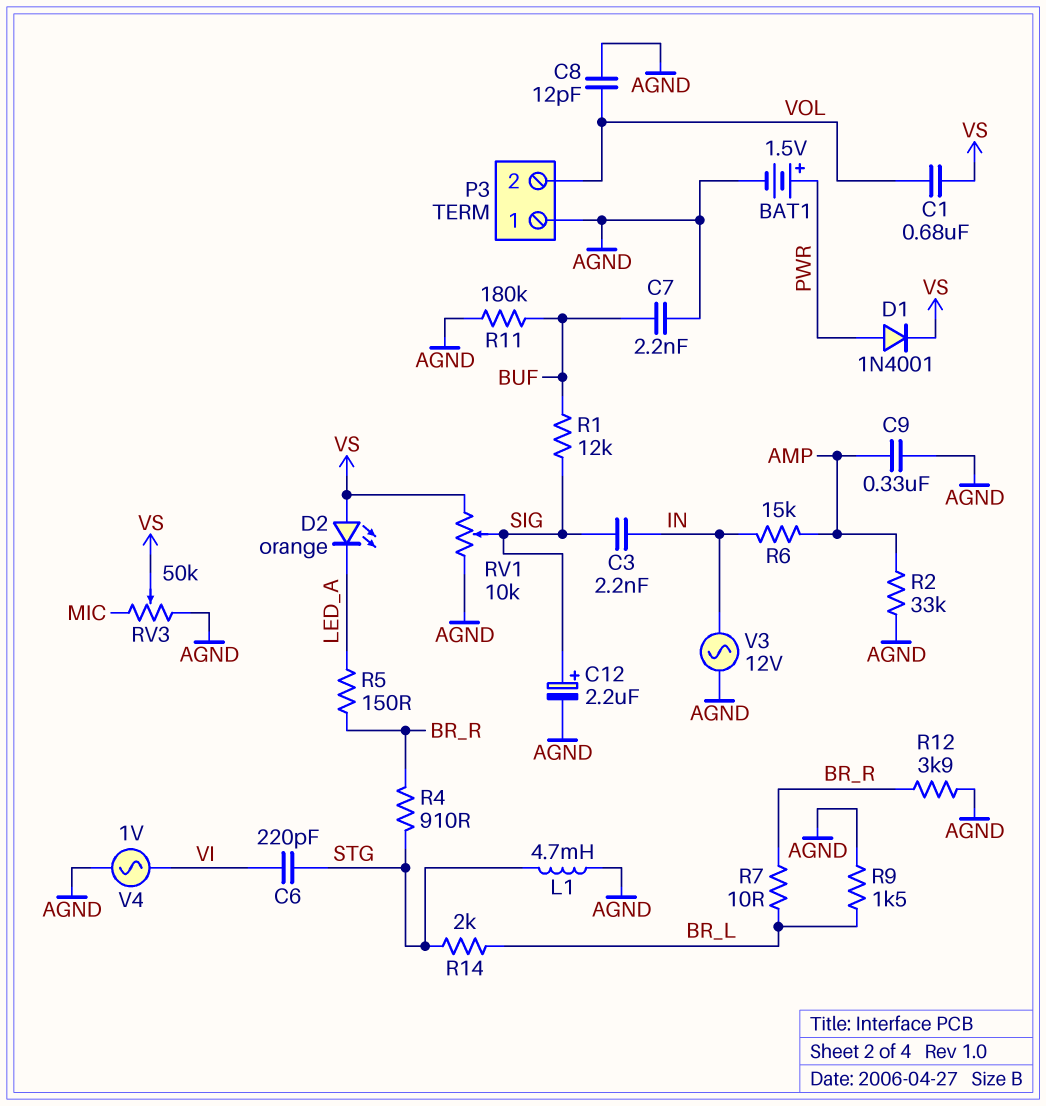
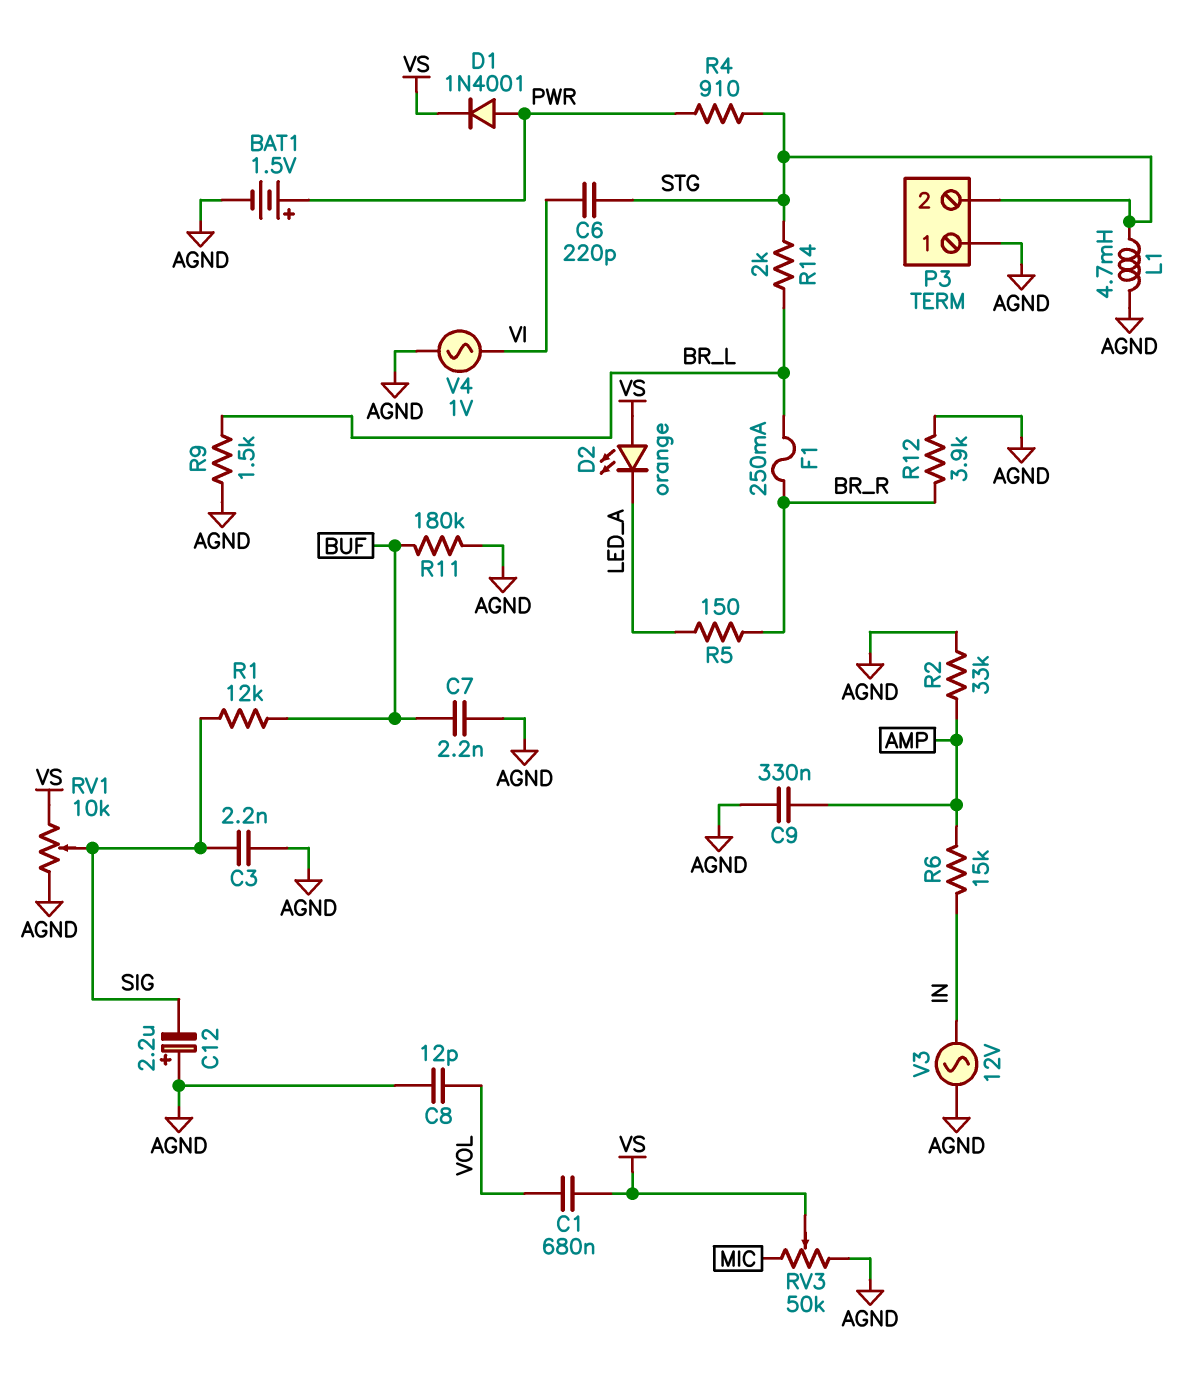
C3: 2.2nF (IN, SIG) -> 2.2nF (AGND, SIG)
C12: 2.2uF (plus SIG, minus AGND) -> 2.2uF (plus AGND, minus SIG)
F1: none -> 250mA (BR_L, BR_R)
P3 pin 2: VOL -> STG
R4: 910 (BR_R, STG) -> 910 (PWR, STG)
R7: 10 (BR_L, BR_R) -> none

